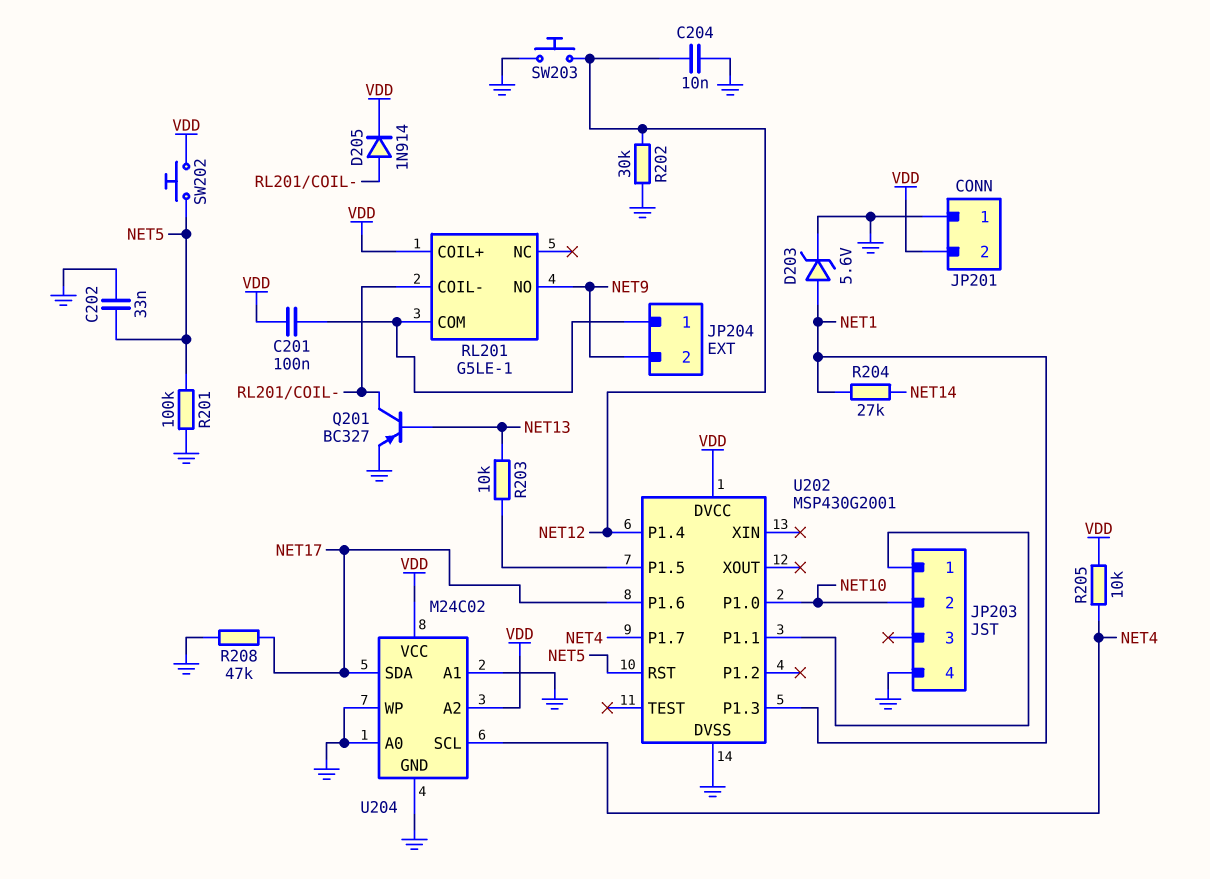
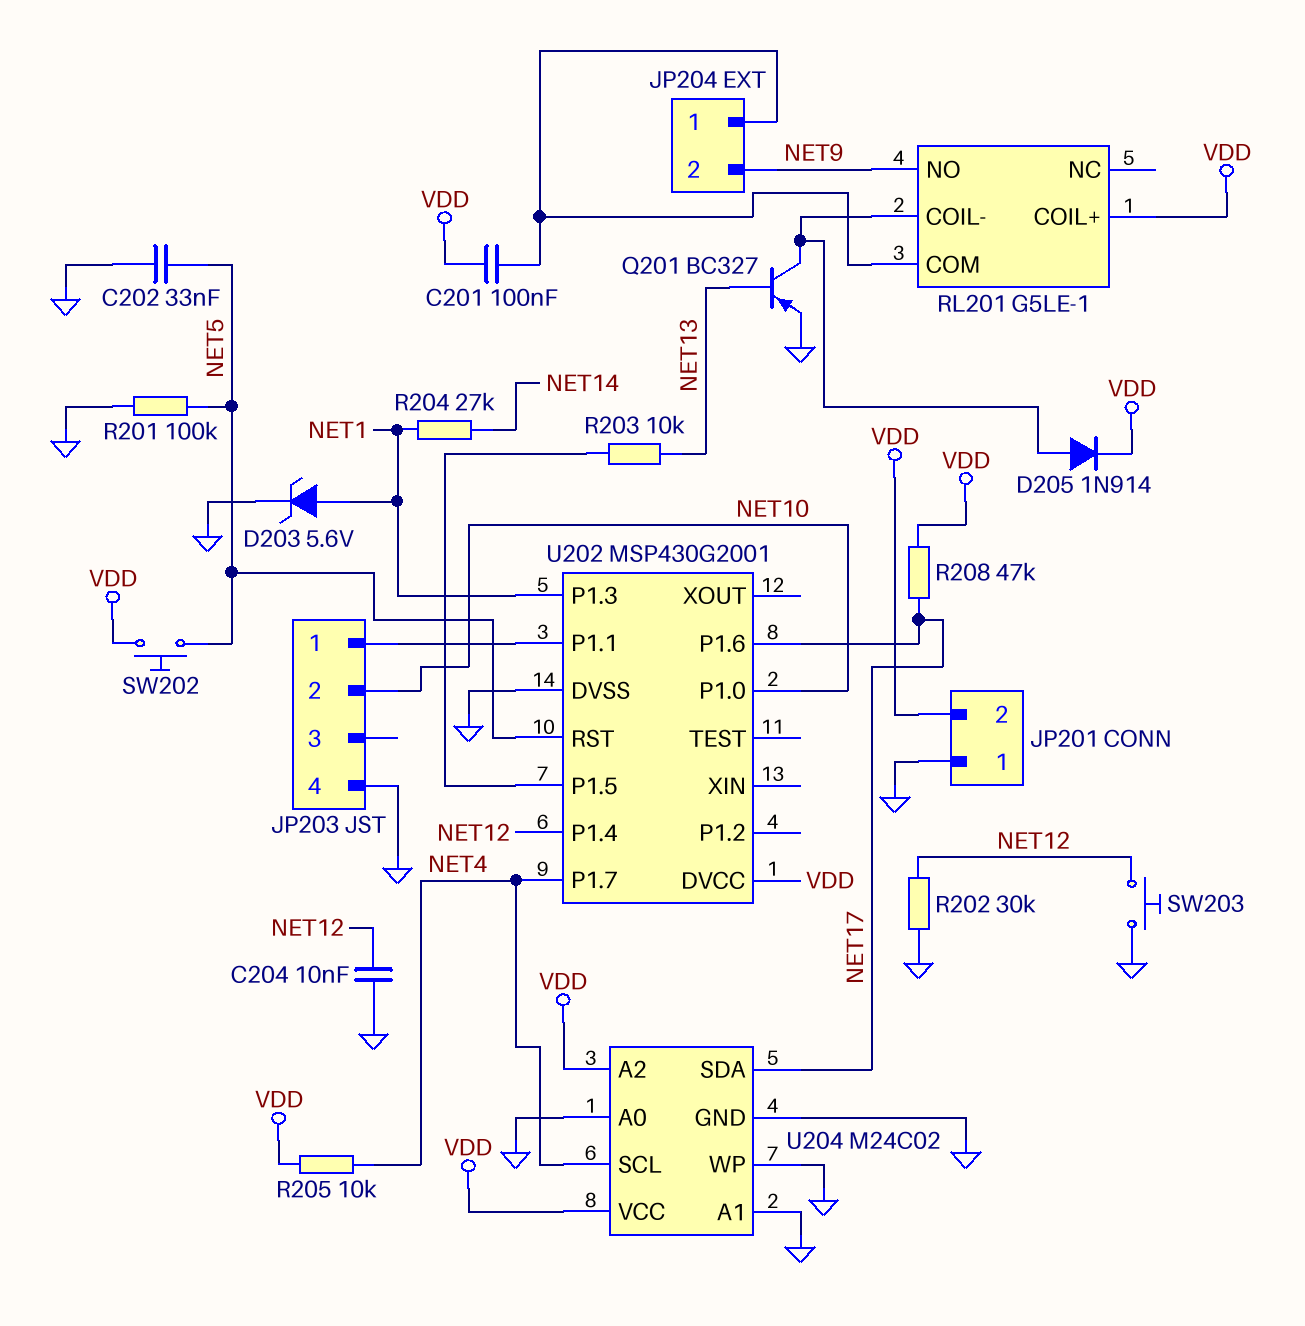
R208: 47k (GND, NET17) -> 47k (NET17, VDD)

